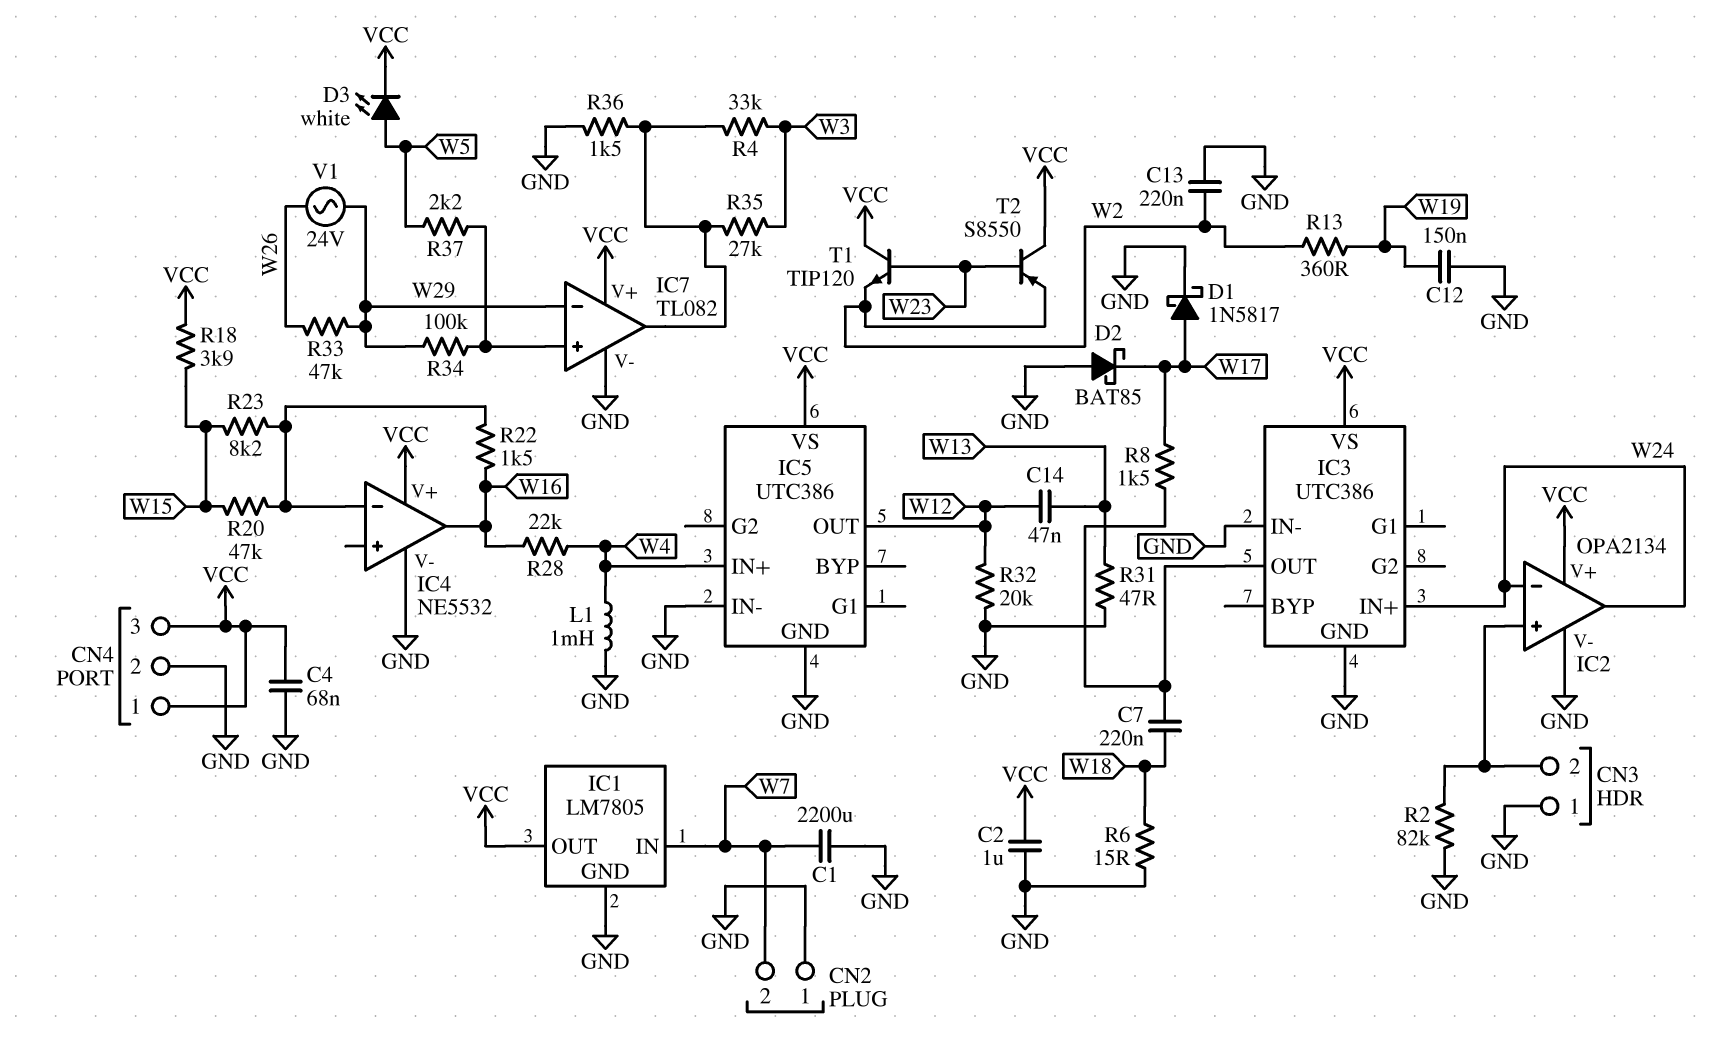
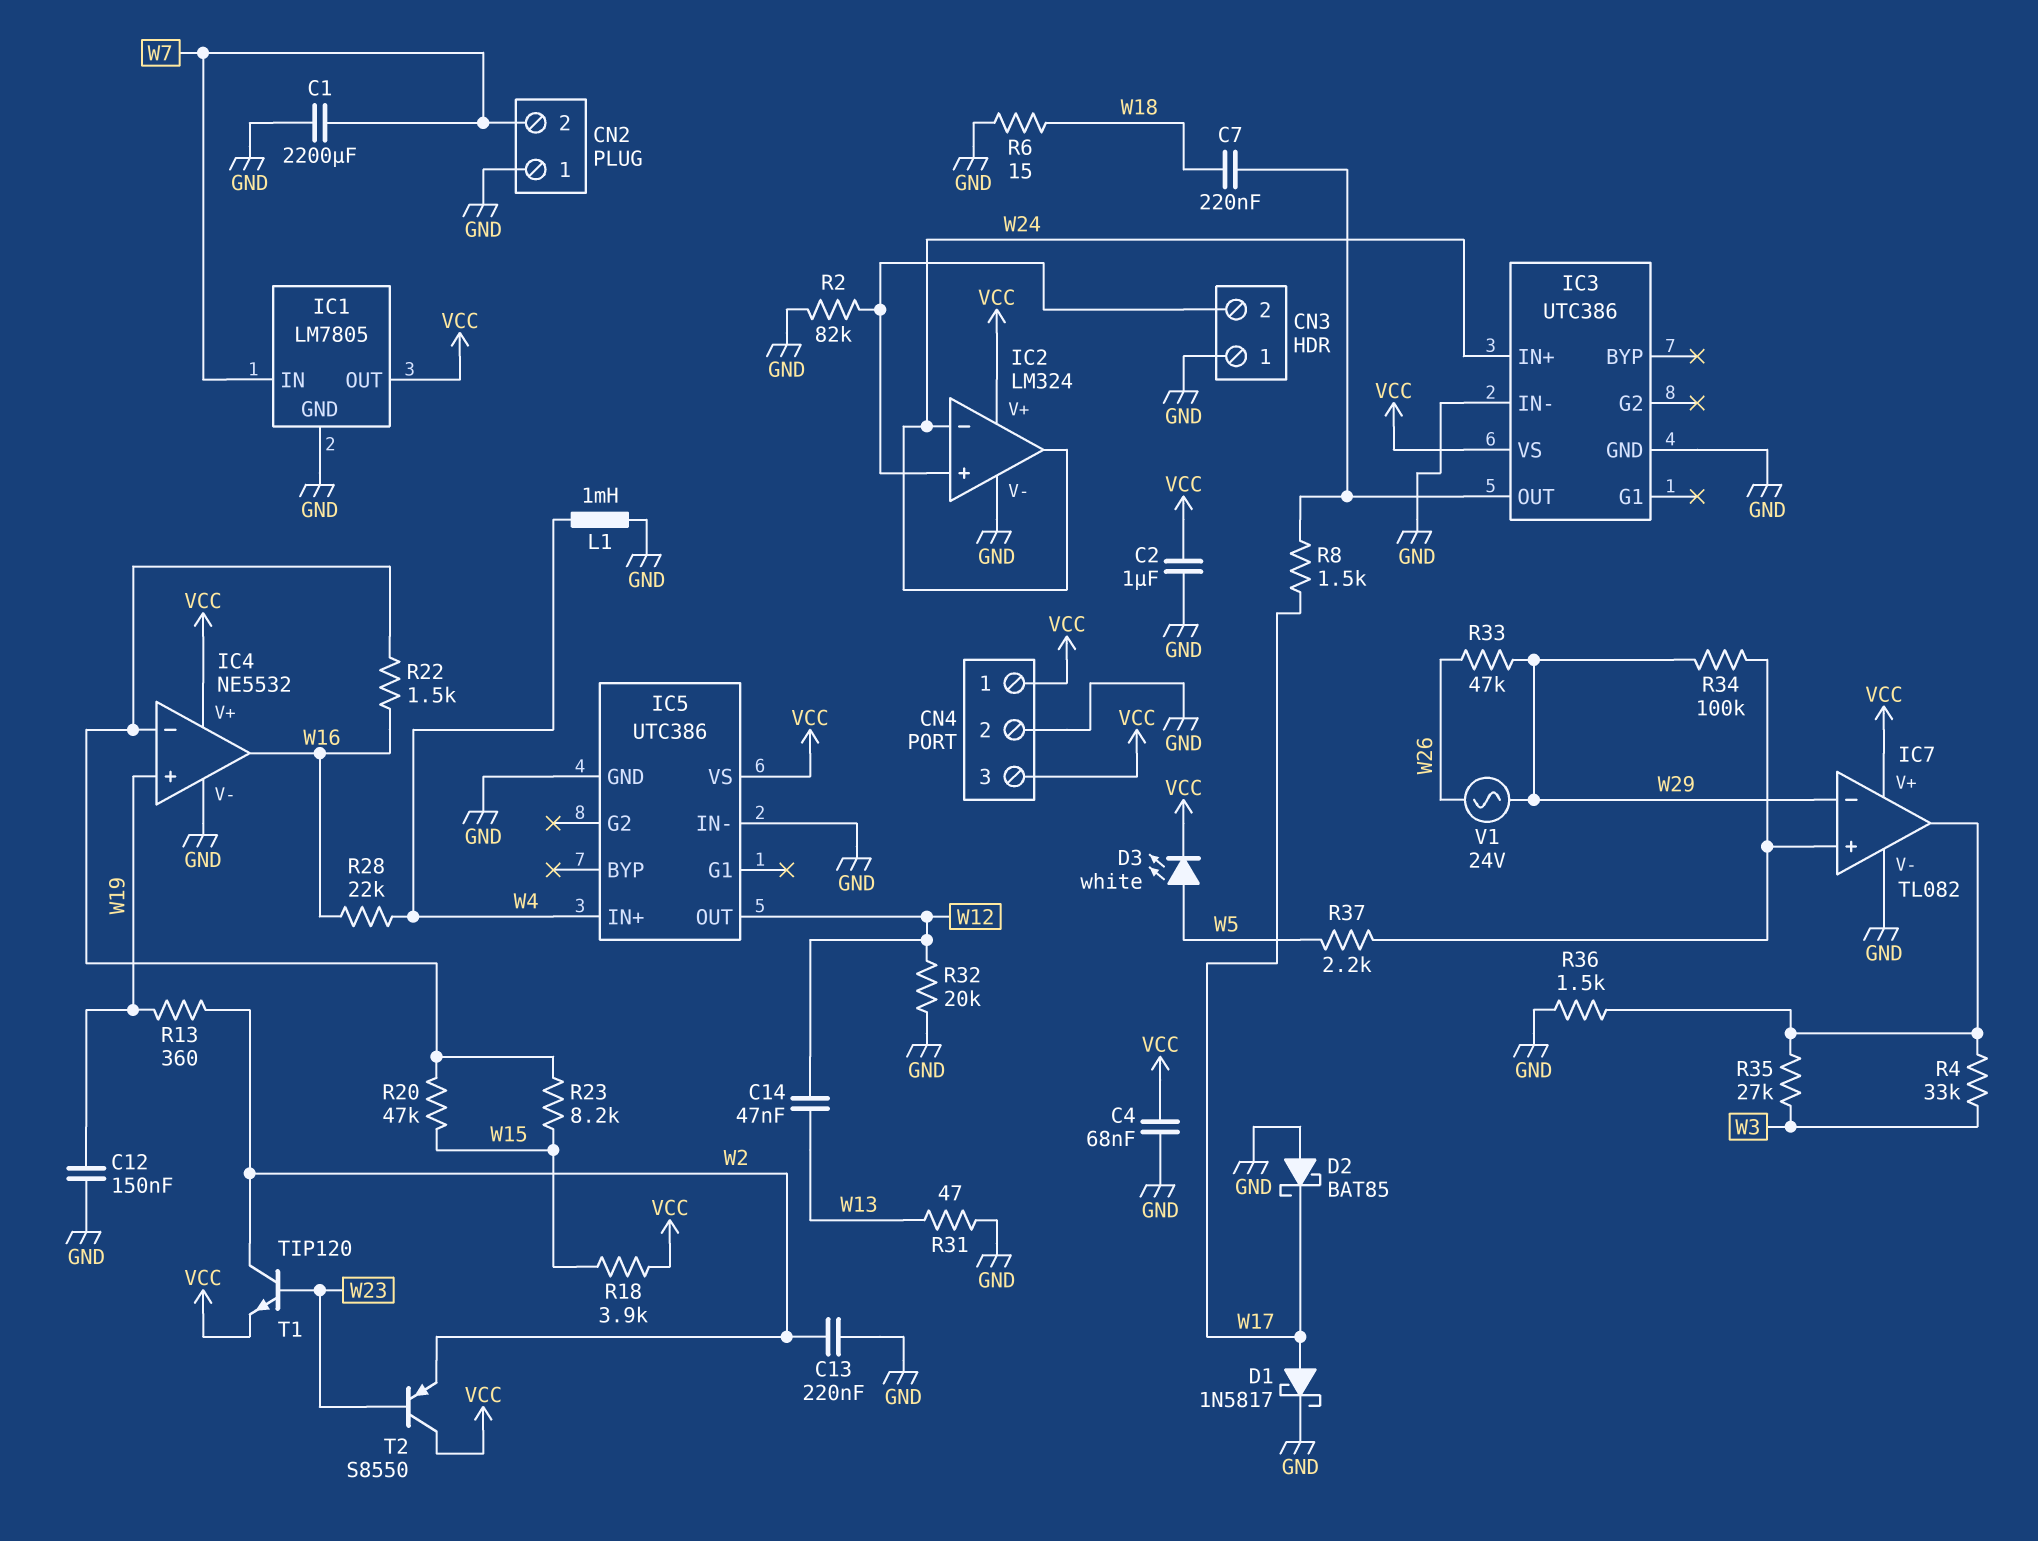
IC2: OPA2134 -> LM324
IC4 pin in+: none -> W19
T1: NPN TIP120 (B W23, C VCC, E W2) -> NPN TIP120 (B W23, C W2, E VCC)

